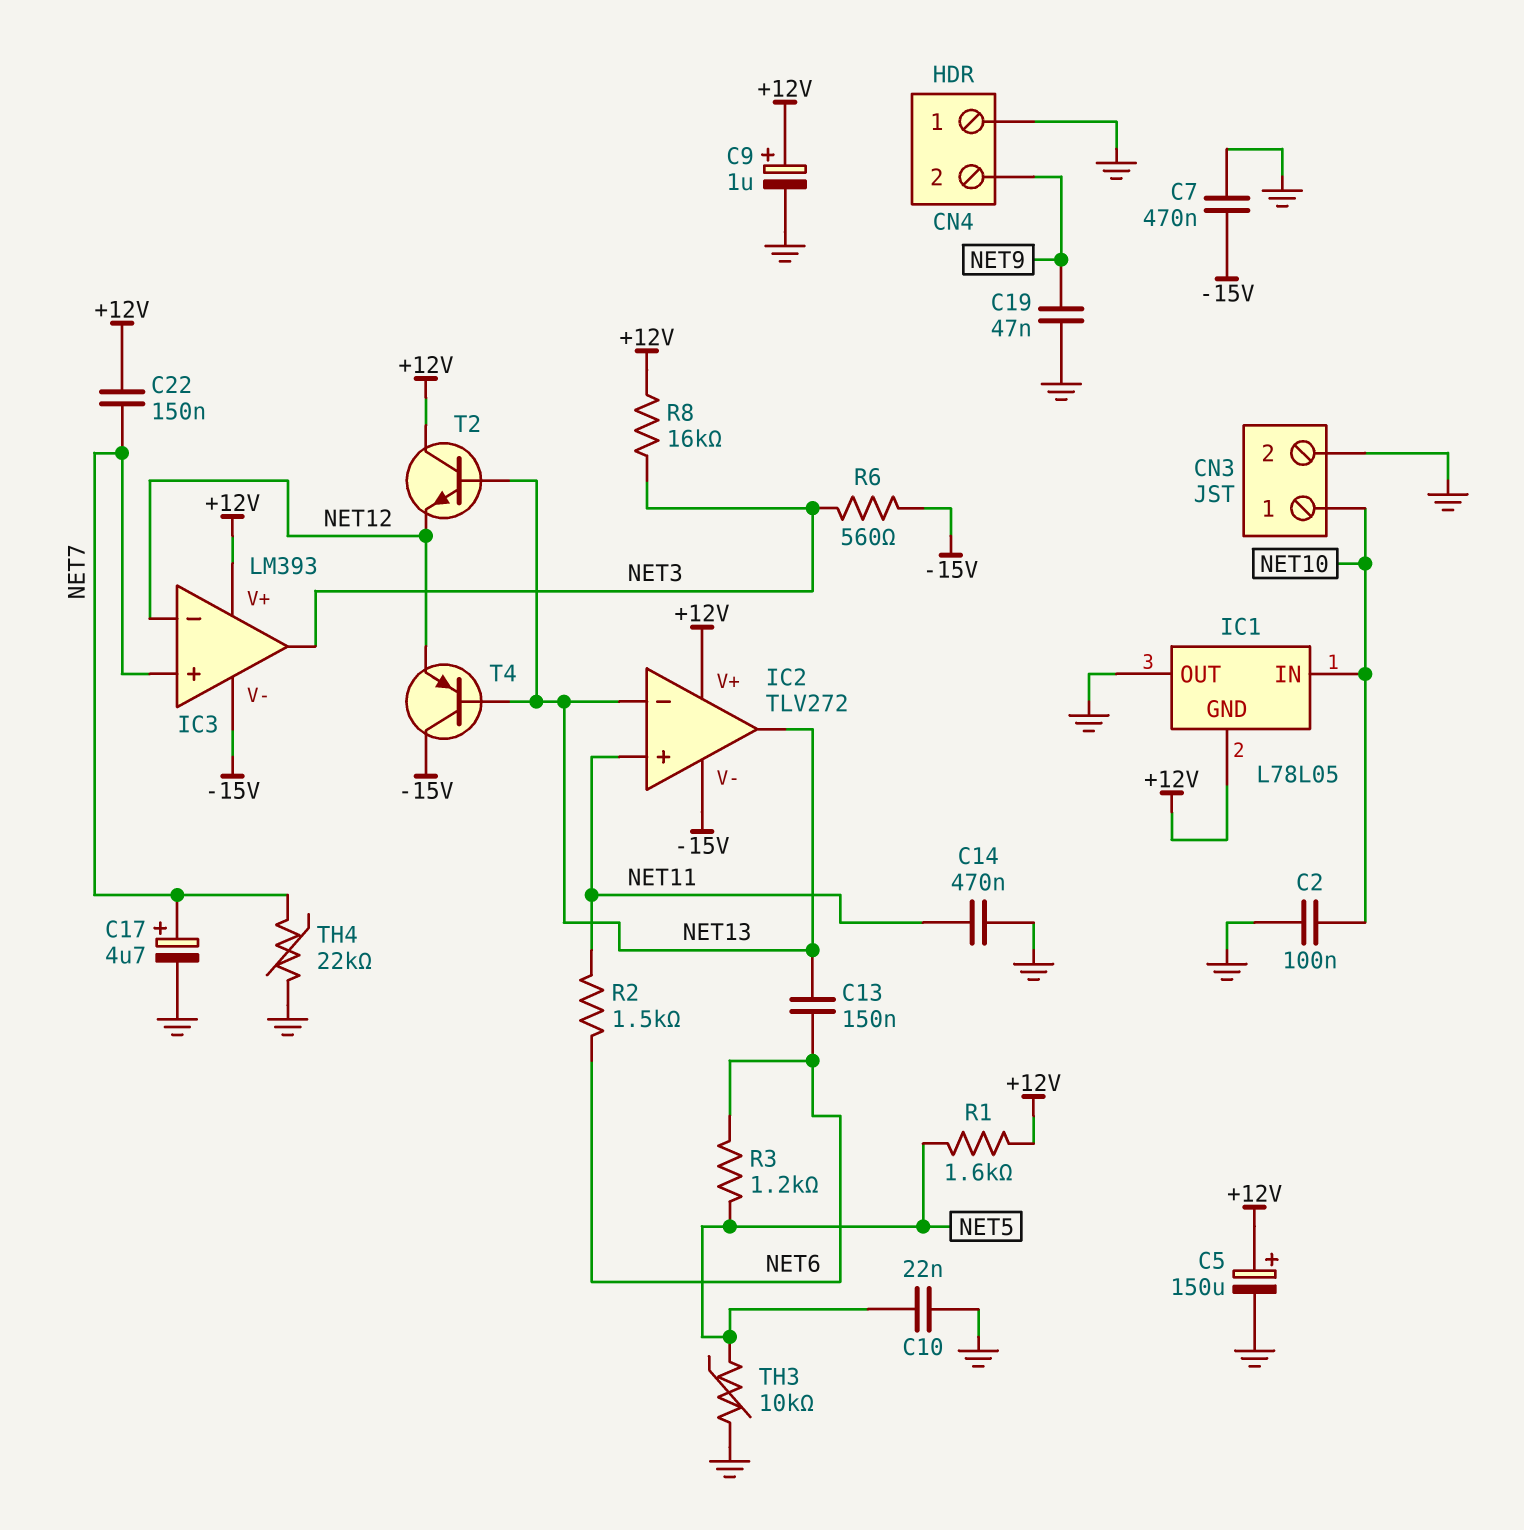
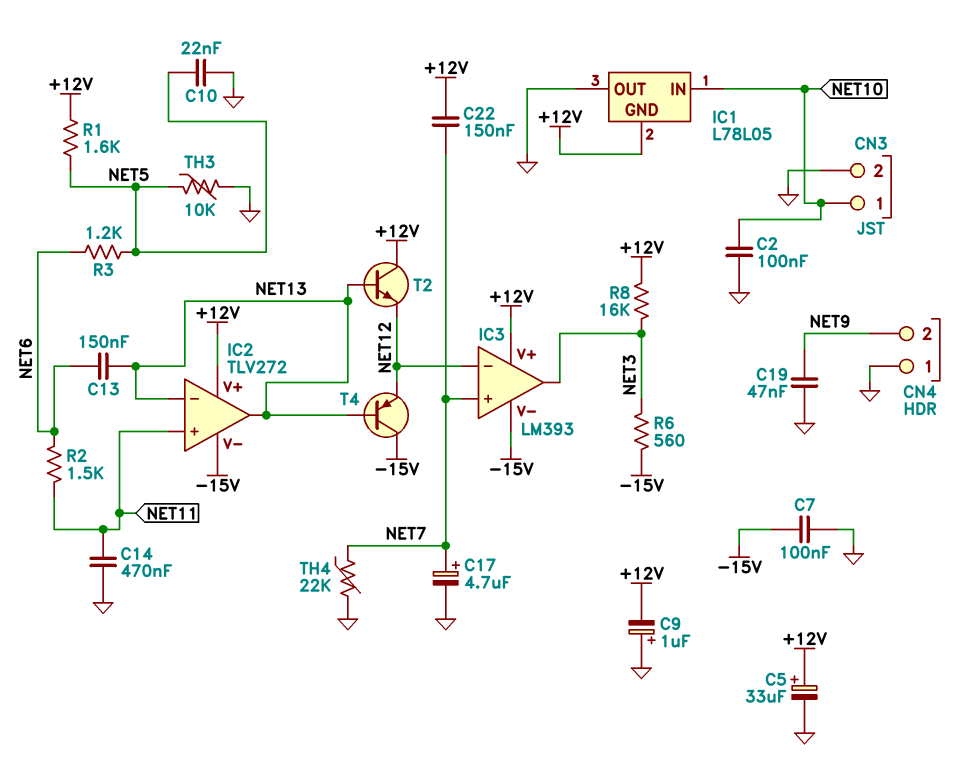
C5: 150uF (plus +12V, minus GND) -> 33uF (plus +12V, minus GND)
C7: 470nF (-15V, GND) -> 100nF (-15V, GND)
C9: 1uF (plus +12V, minus GND) -> 1uF (plus GND, minus +12V)

